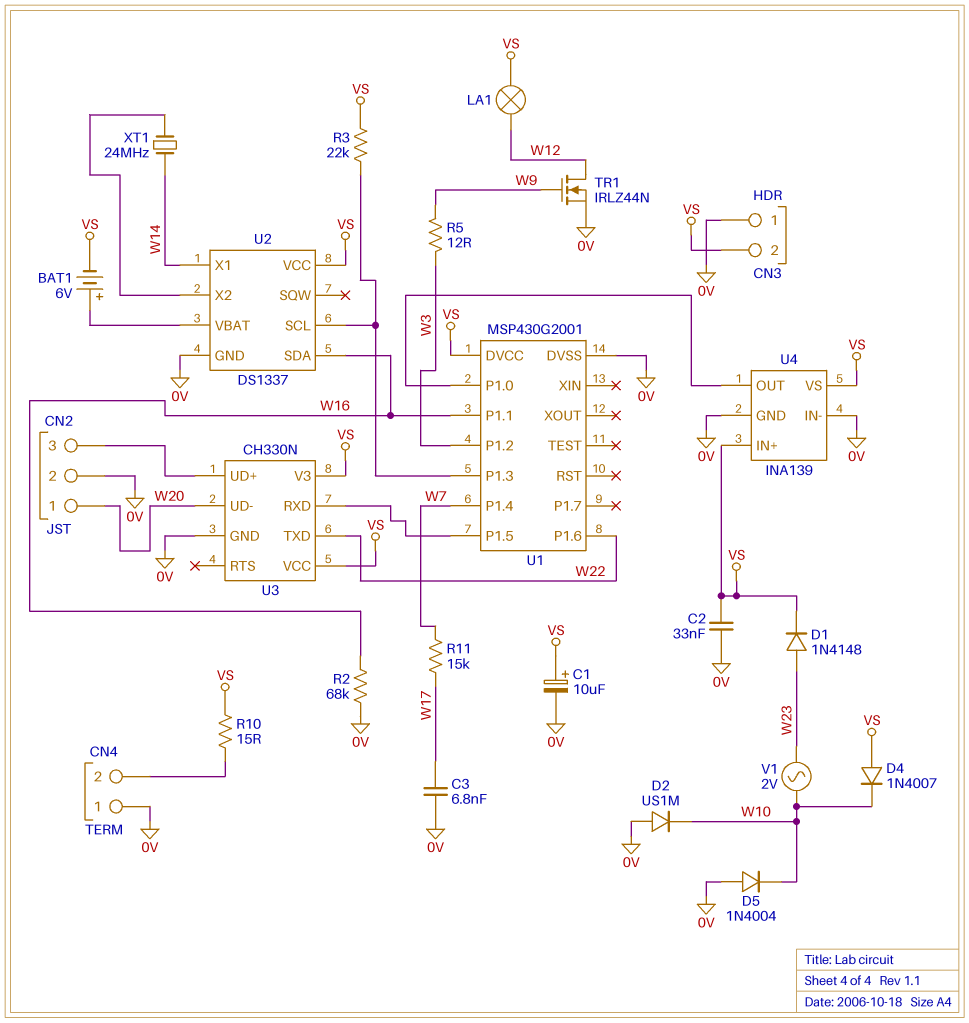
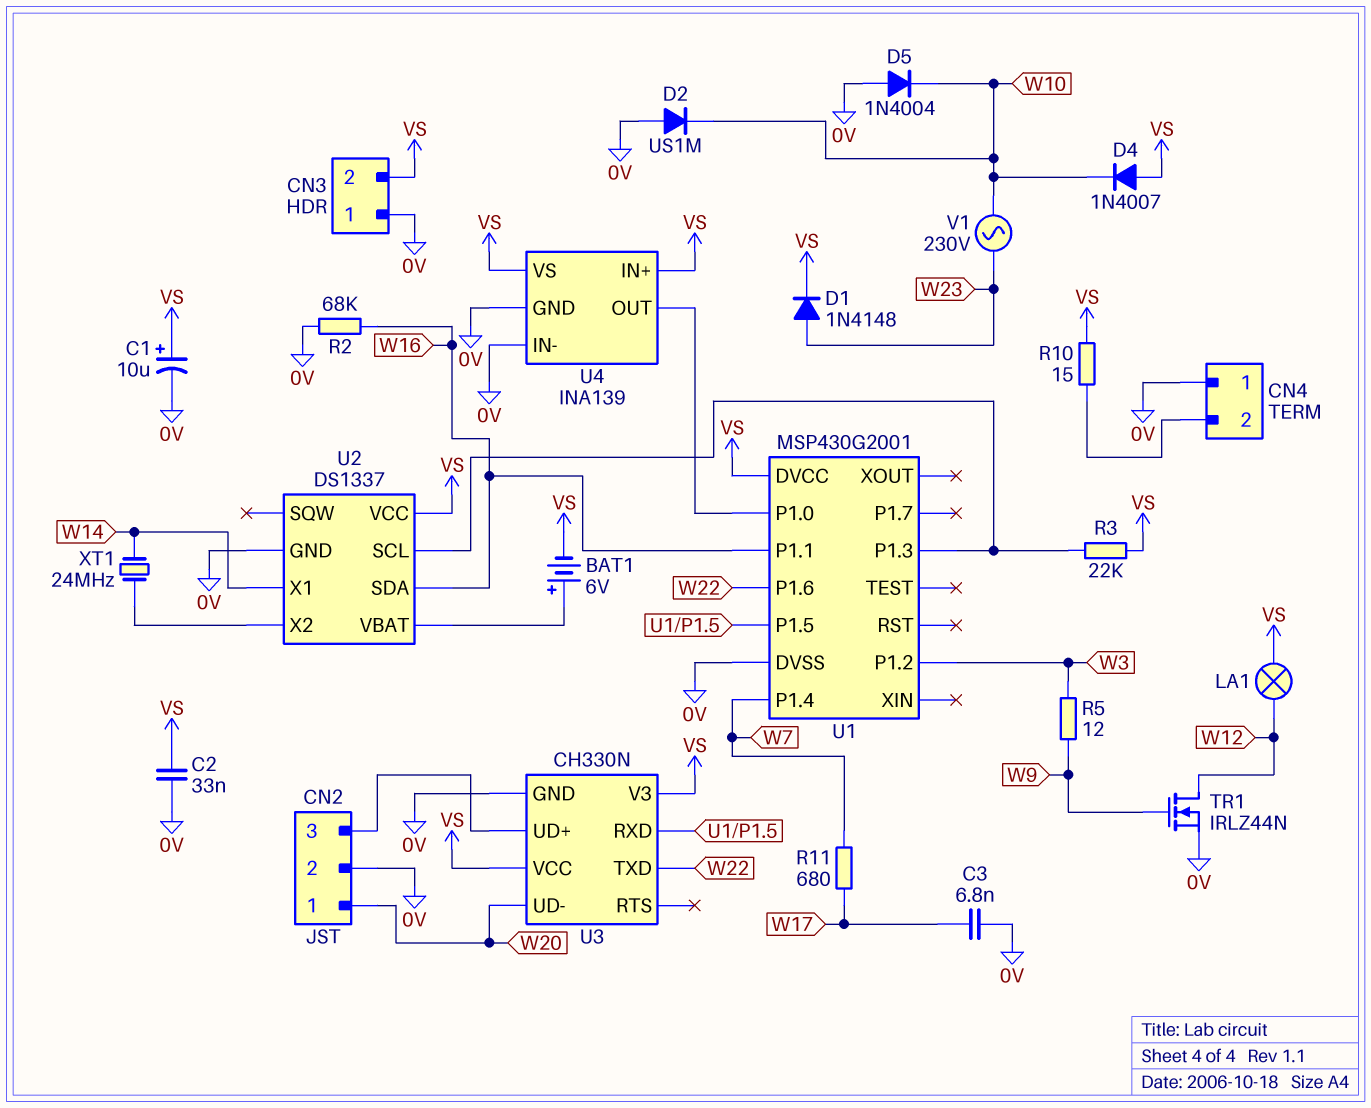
R11: 15k (W7, W17) -> 680 (W7, W17)
V1: AC 2V (W10, W23) -> AC 230V (W10, W23)

